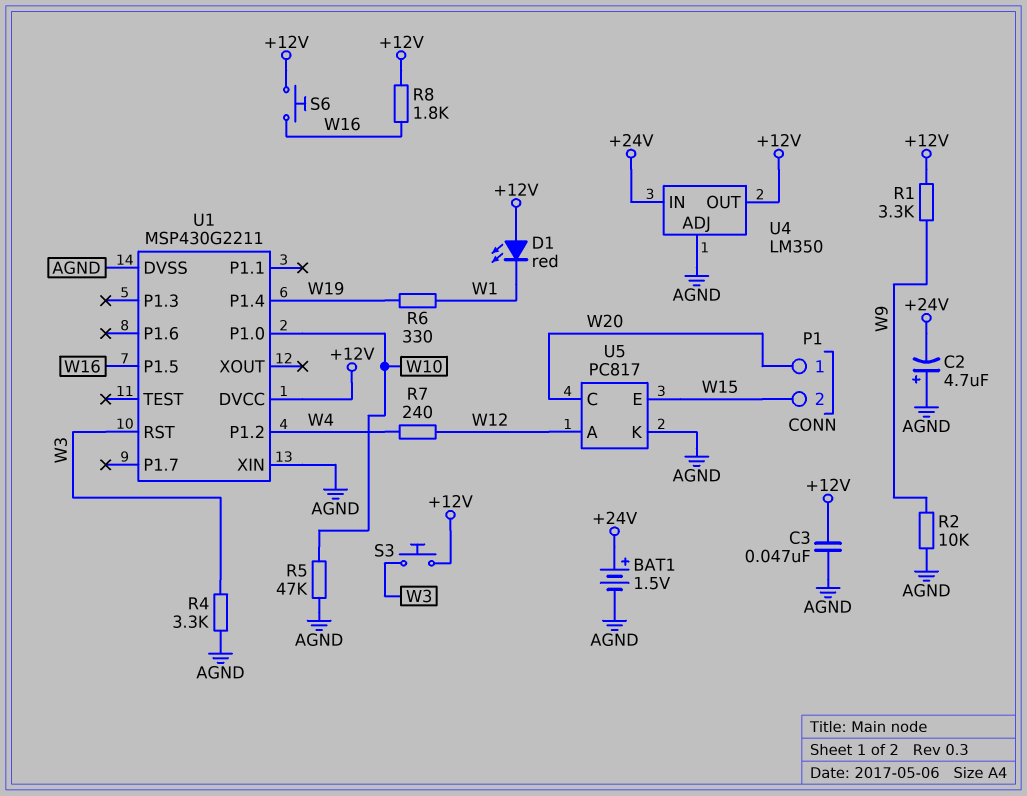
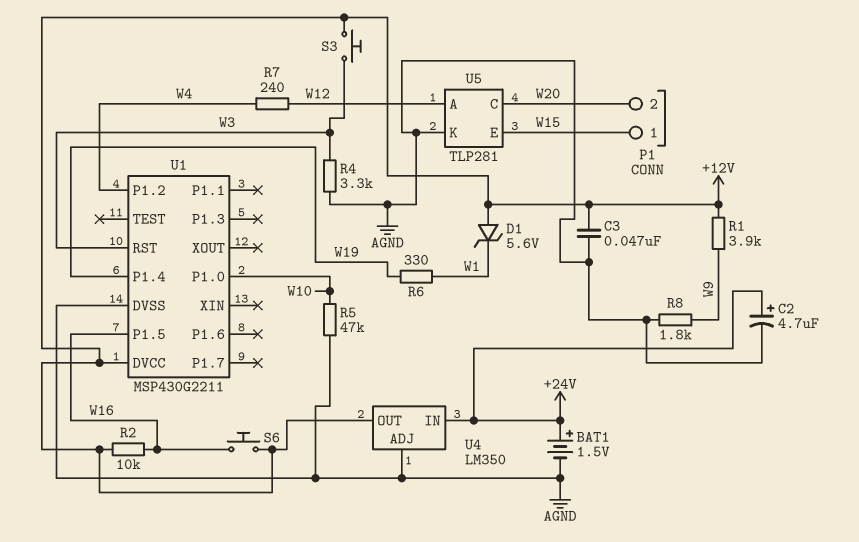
C2: 4.7uF (plus AGND, minus +24V) -> 4.7uF (plus +24V, minus AGND)
D1: LED red (A +12V, K W1) -> zener 5.6V (A +12V, K W1)
P1 pin 1: W20 -> W15
P1 pin 2: W15 -> W20
R1: 3.3k (+12V, W9) -> 3.9k (+12V, W9)
R2: 10k (AGND, W9) -> 10k (+12V, W16)
R8: 1.8k (+12V, W16) -> 1.8k (AGND, W9)
U1 pin XIN: AGND -> none
U5: PC817 -> TLP281

